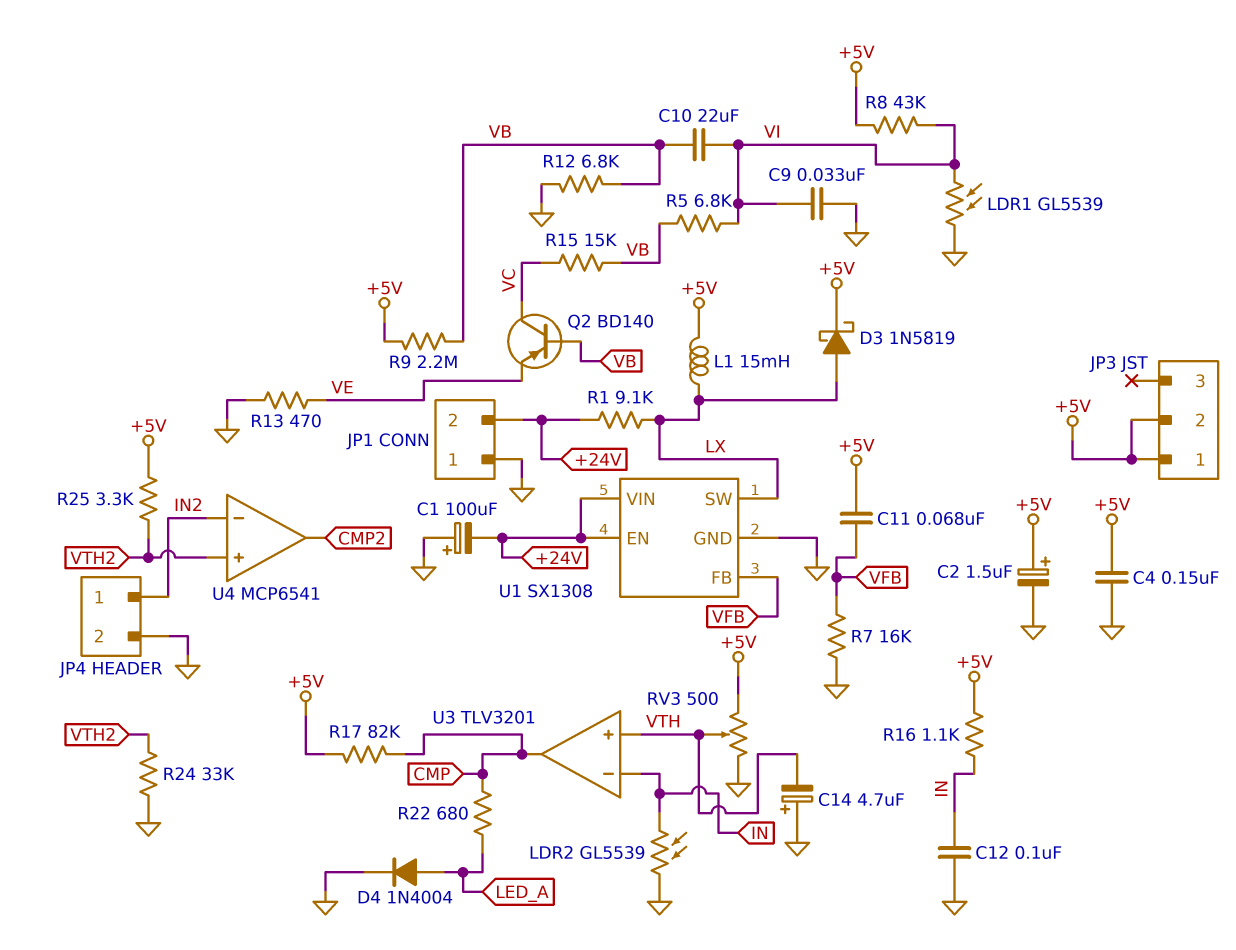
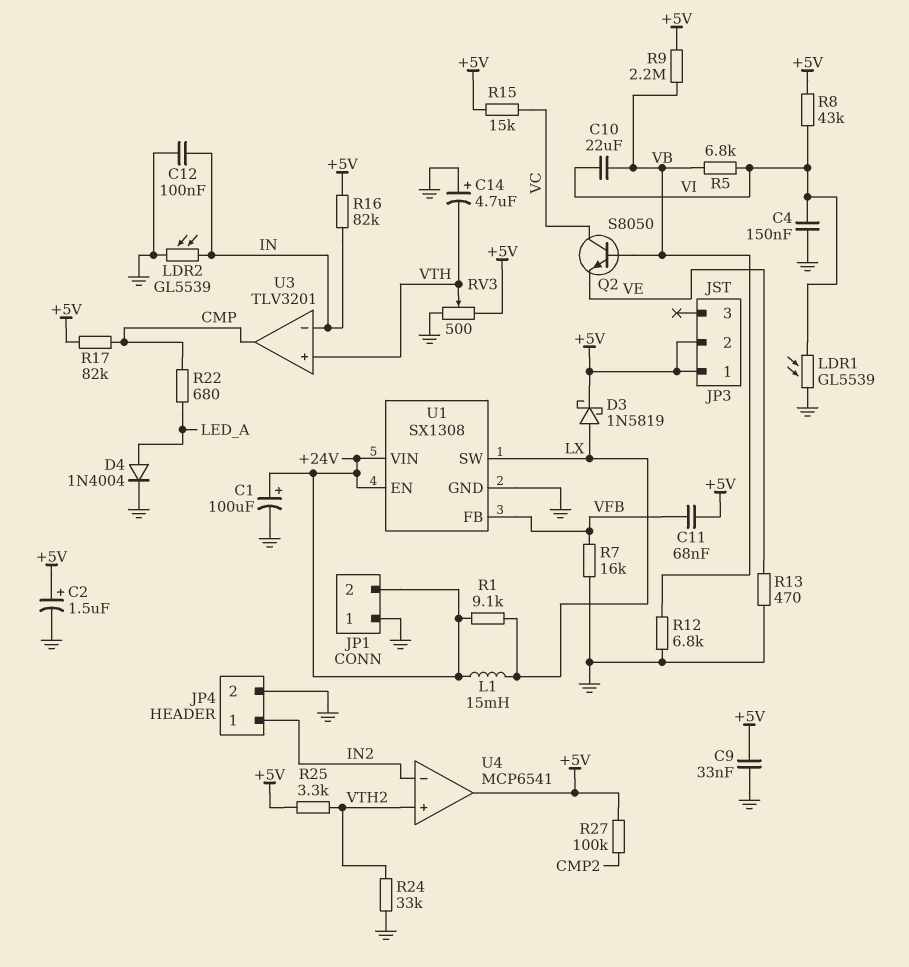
C1: 100uF (plus GND, minus +24V) -> 100uF (plus +24V, minus GND)
C4: 150nF (+5V, GND) -> 150nF (GND, VI)
C9: 33nF (GND, VI) -> 33nF (+5V, GND)
L1: 15mH (+5V, LX) -> 15mH (+24V, LX)
Q2: PNP BD140 (B VB, C VC, E VE) -> NPN S8050 (B VB, C VC, E VE)
R15: 15k (VB, VC) -> 15k (+5V, VC)
R16: 1.1k (+5V, IN) -> 82k (+5V, IN)
R27: none -> 100k (+5V, CMP2)
U4 pin out: CMP2 -> +5V

